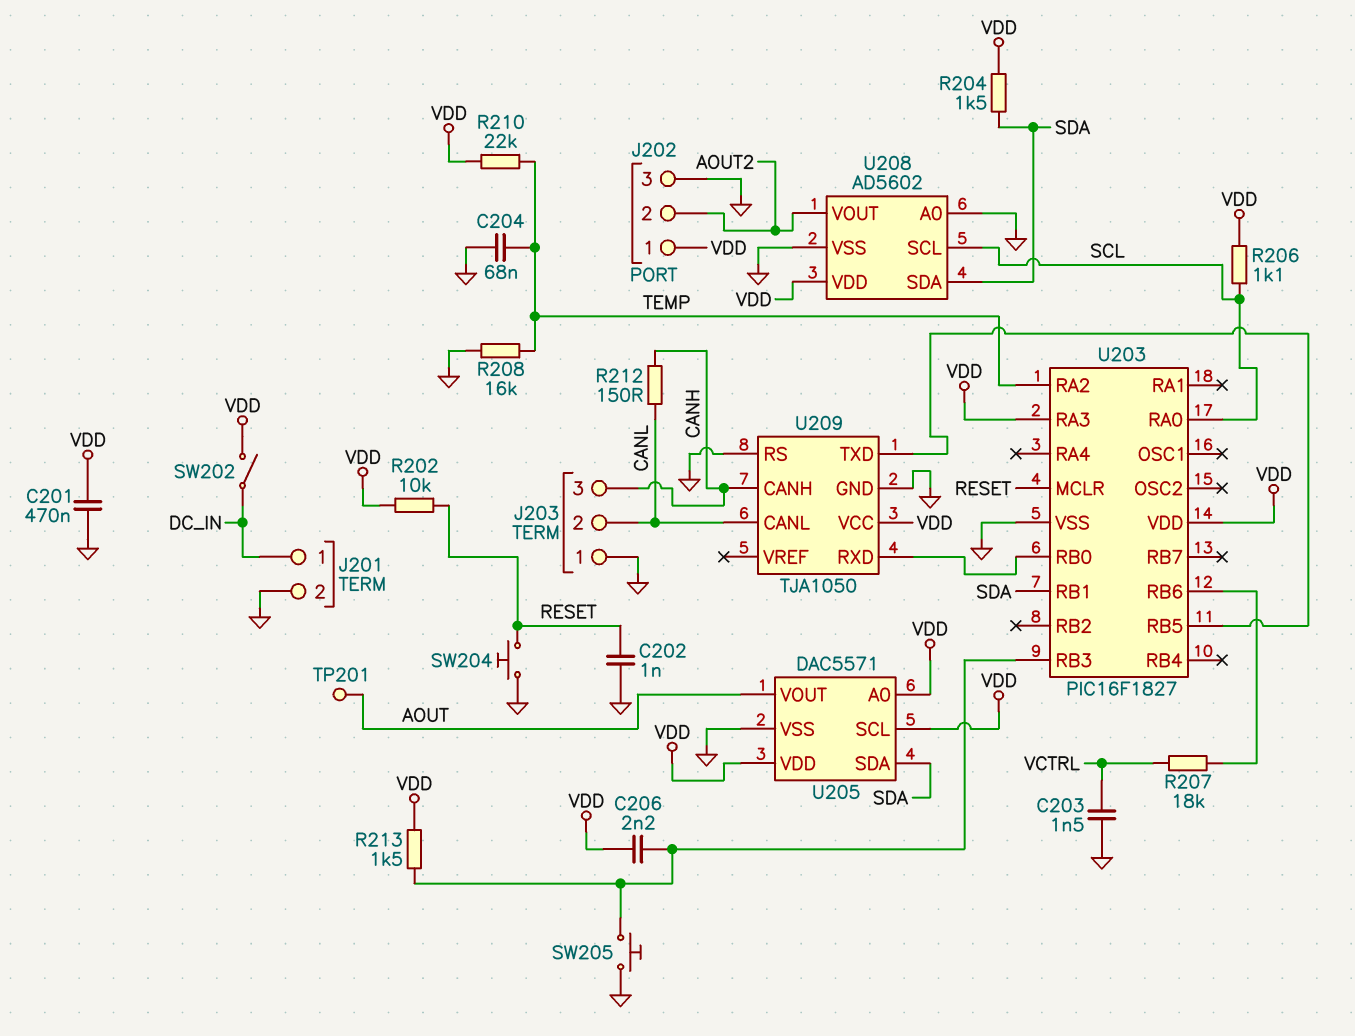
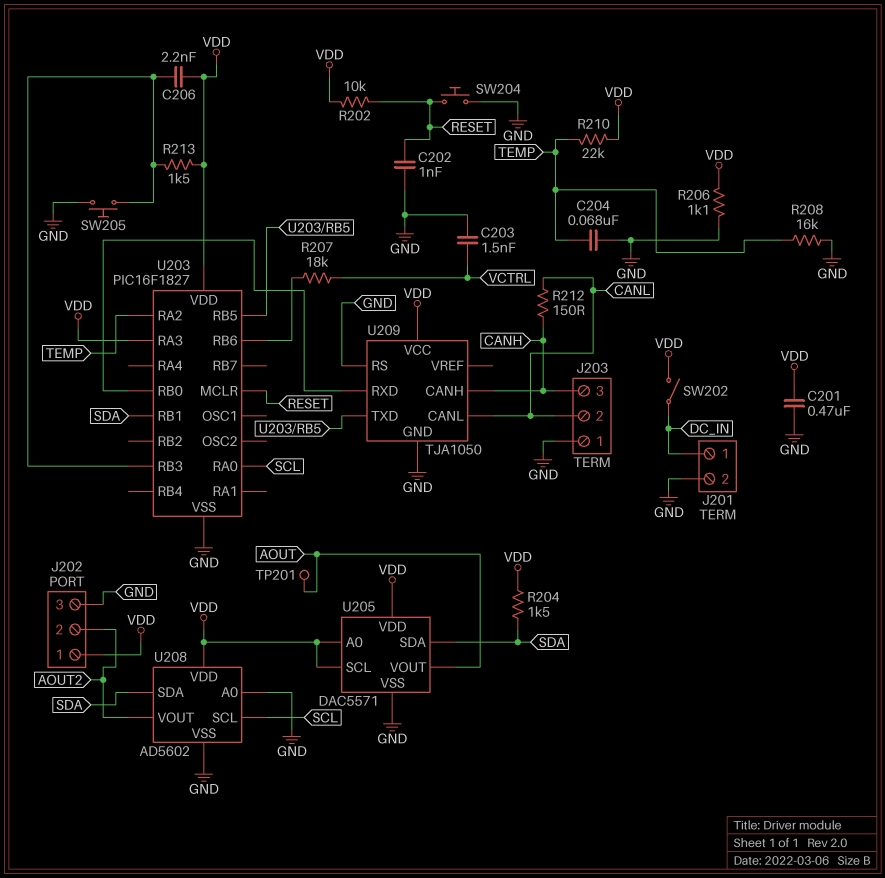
R206: 1.1k (SCL, VDD) -> 1.1k (GND, VDD)

